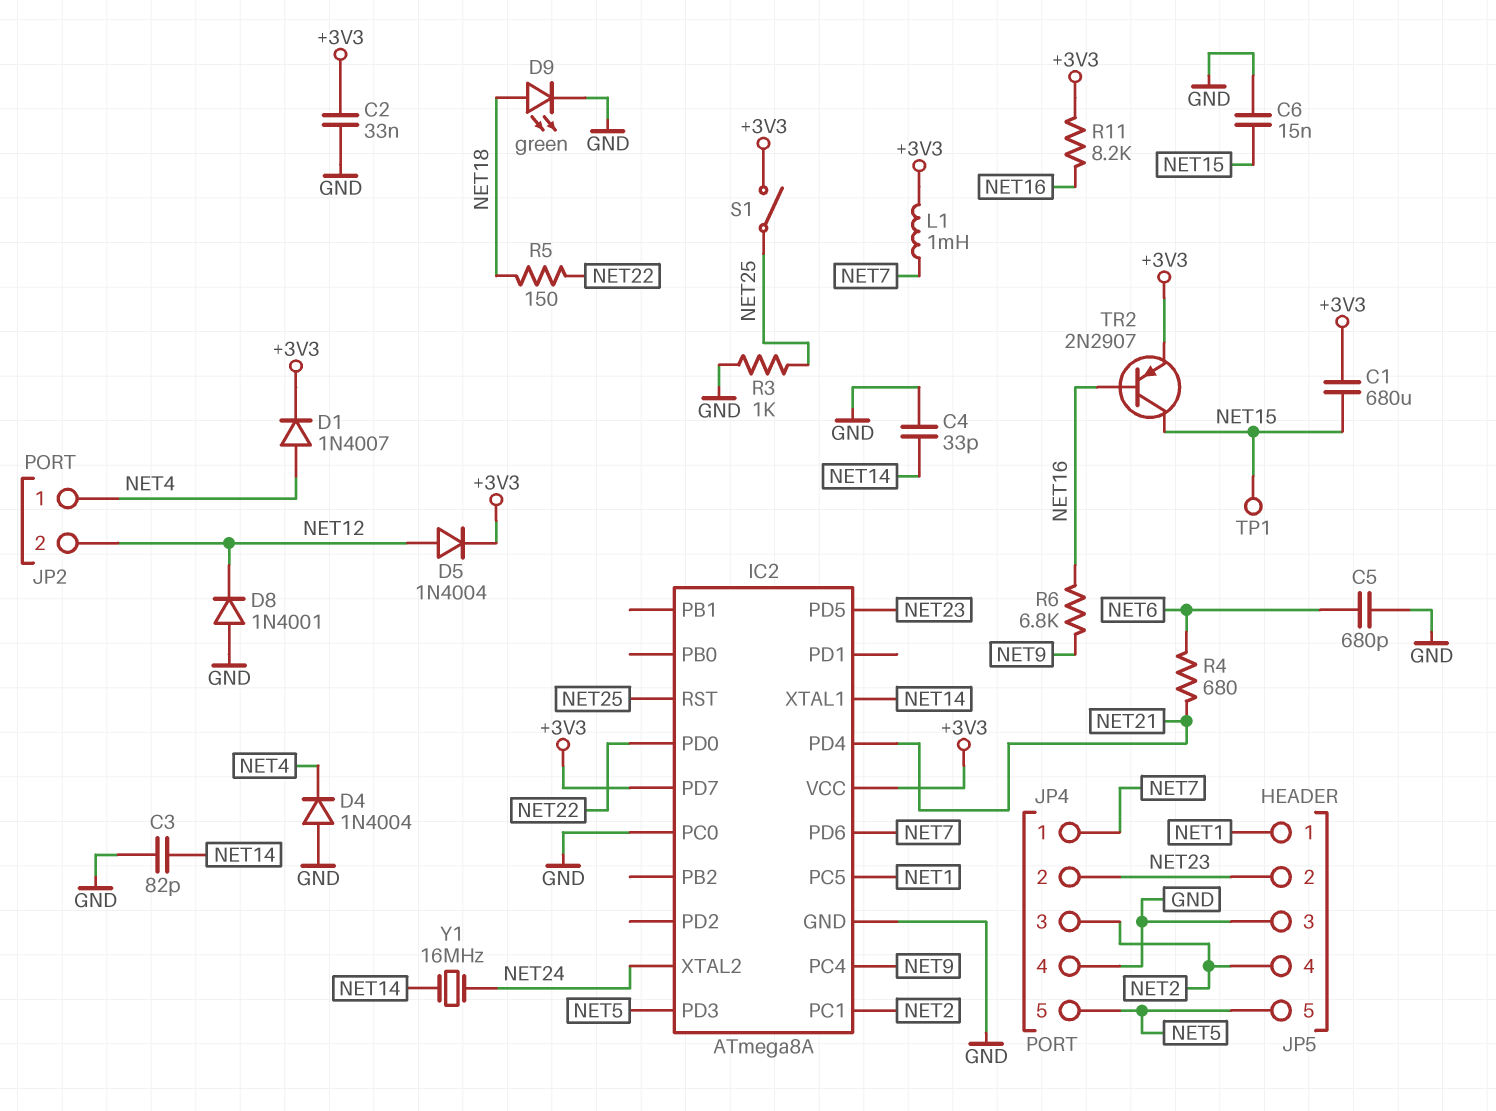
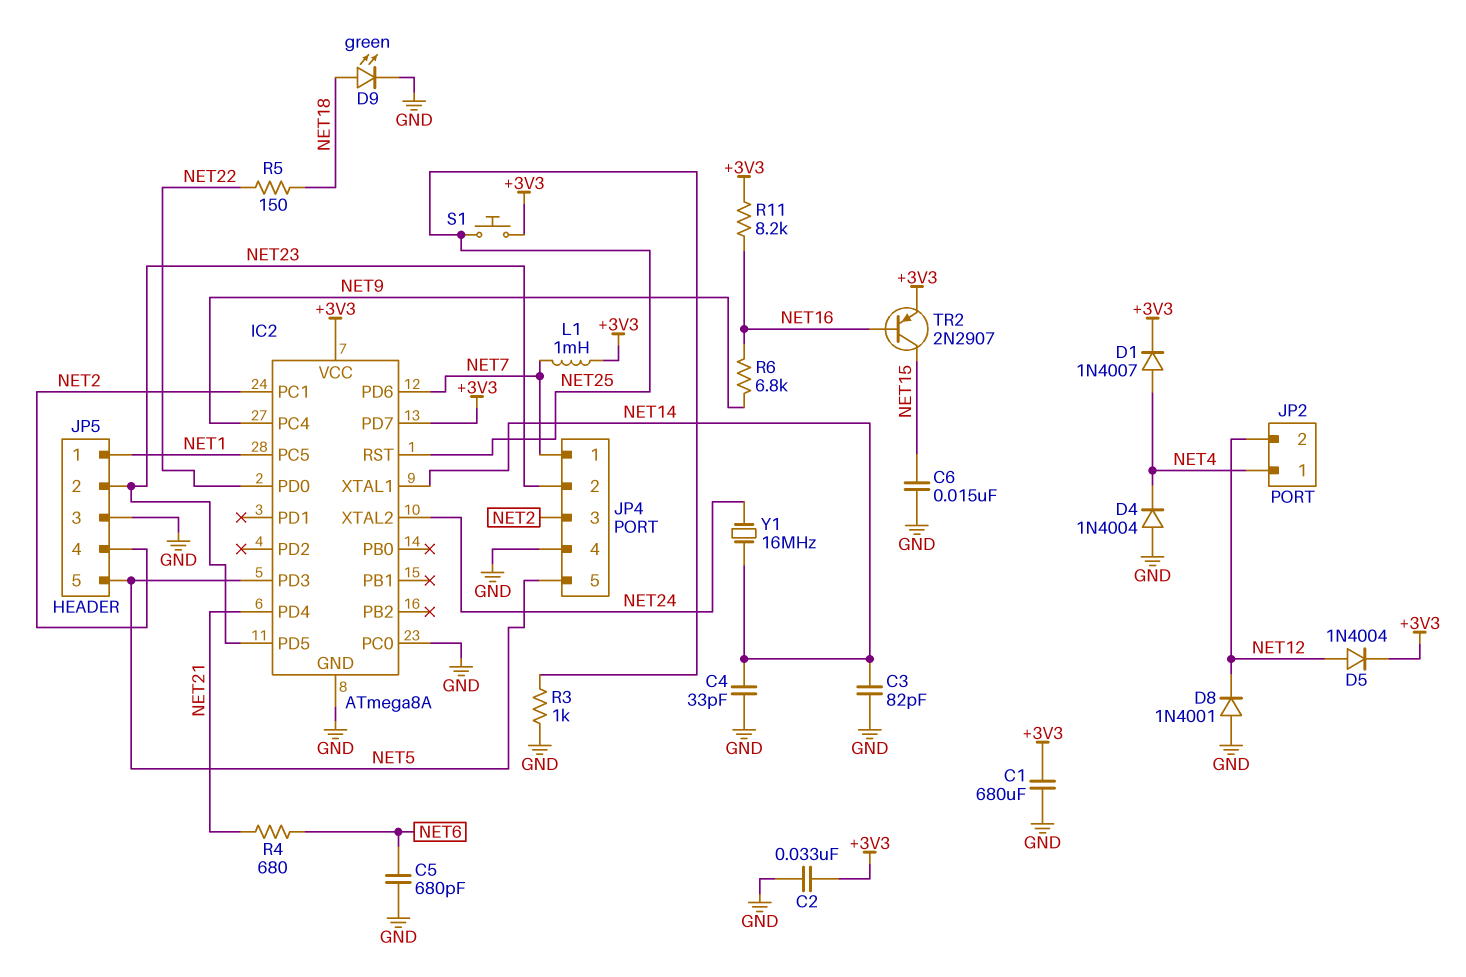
C1: 680uF (+3V3, NET15) -> 680uF (+3V3, GND)
S1: switch (+3V3, NET25) -> button (+3V3, NET25)
TP1: test point (NET15) -> none

